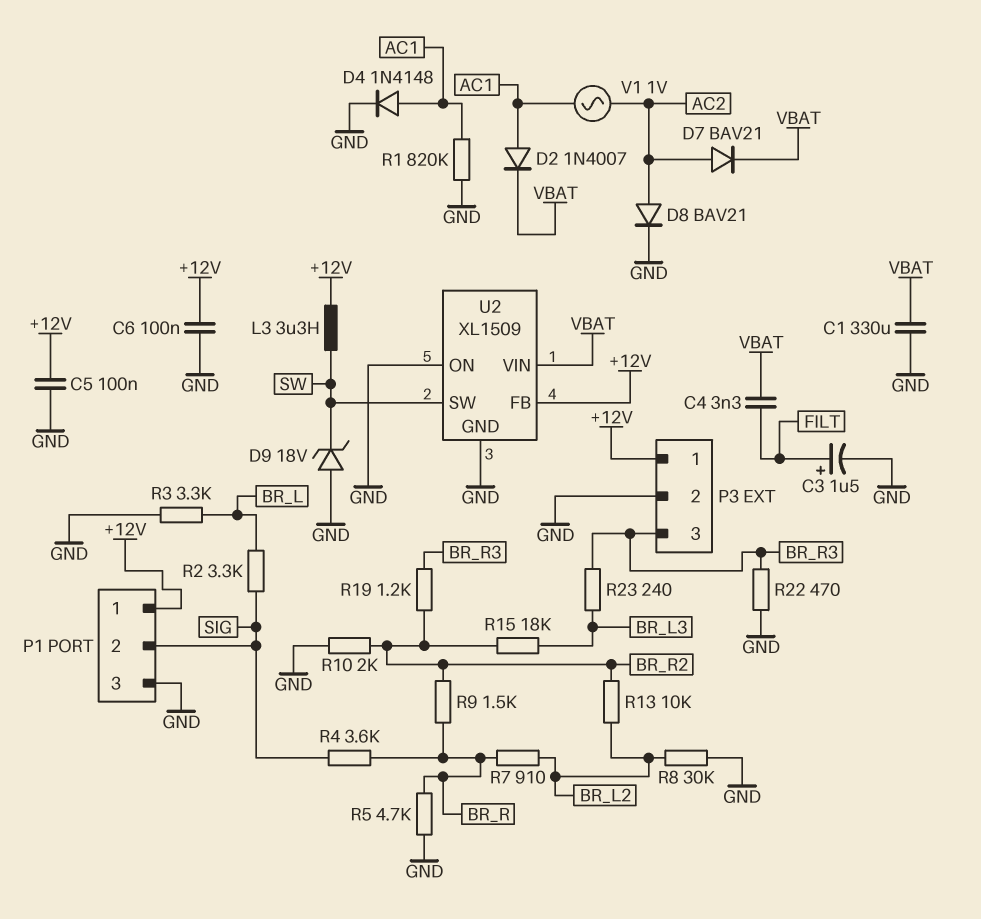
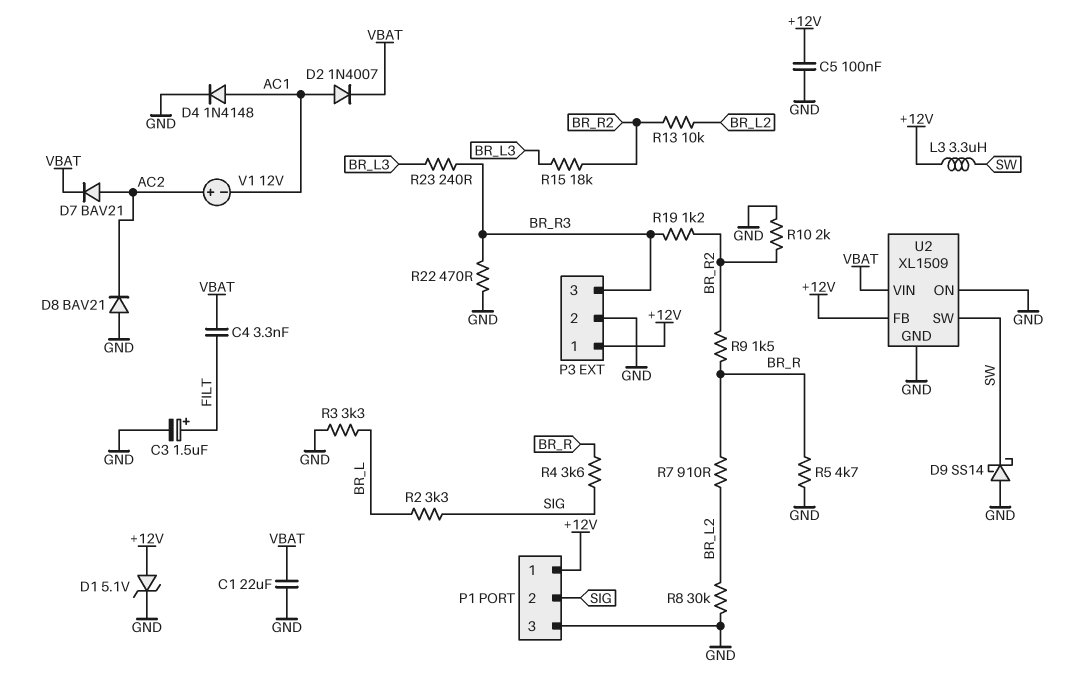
C1: 330uF (GND, VBAT) -> 22uF (GND, VBAT)
C6: 100nF (+12V, GND) -> none
D1: none -> zener 5.1V (A +12V, K GND)
D8: diode BAV21 (A AC2, K GND) -> diode BAV21 (A GND, K AC2)
D9: zener 18V (A GND, K SW) -> schottky SS14 (A GND, K SW)
R1: 820k (AC1, GND) -> none
V1: AC 1V (AC1, AC2) -> 12V (plus AC2, minus AC1)

